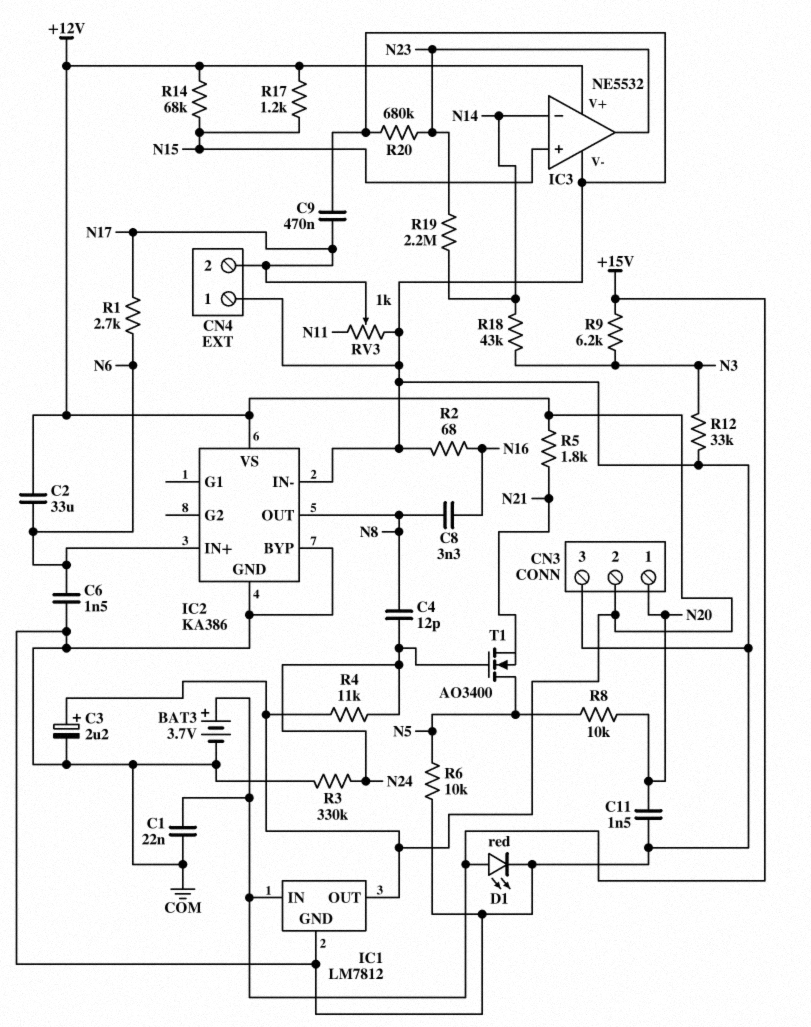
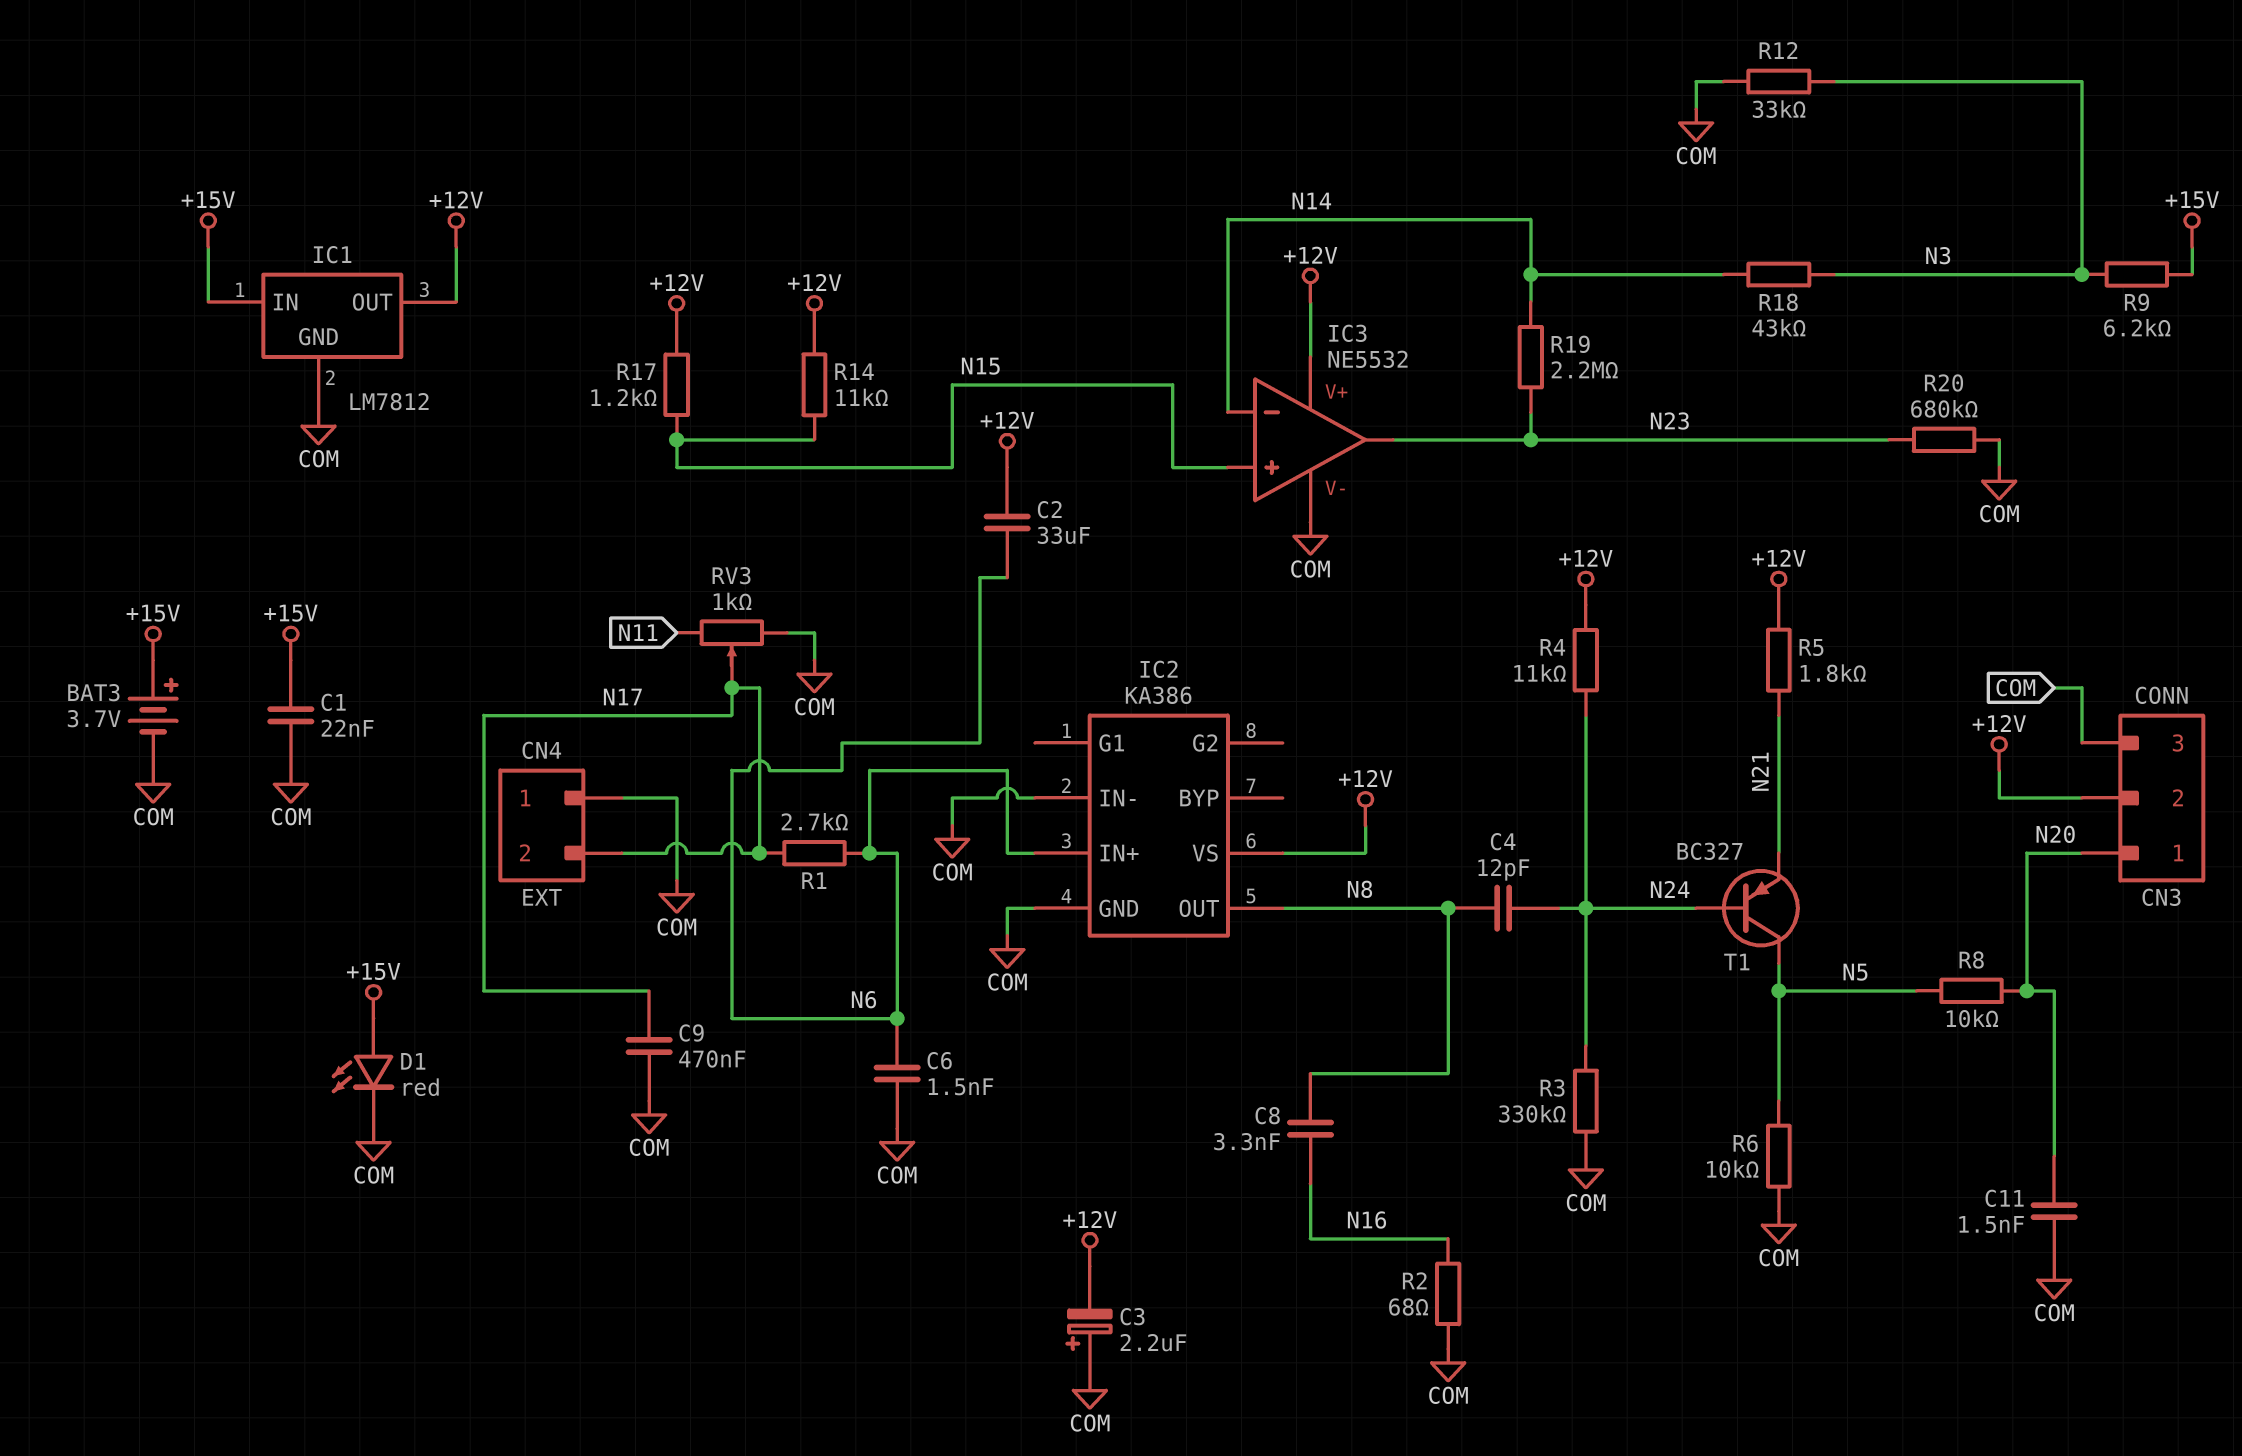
C3: 2.2uF (plus +12V, minus COM) -> 2.2uF (plus COM, minus +12V)
IC2 pin BYP: COM -> none
R14: 68k (+12V, N15) -> 11k (+12V, N15)
T1: NMOS AO3400 (G N24, D N5, S N21) -> PNP BC327 (B N24, C N5, E N21)

